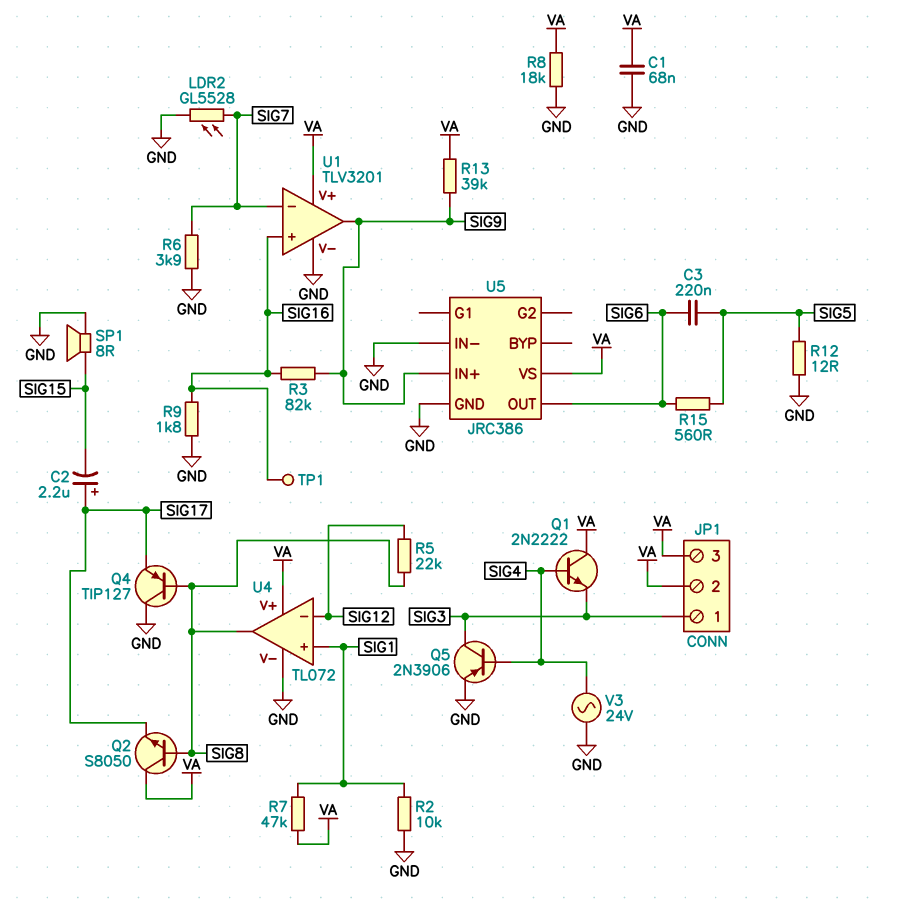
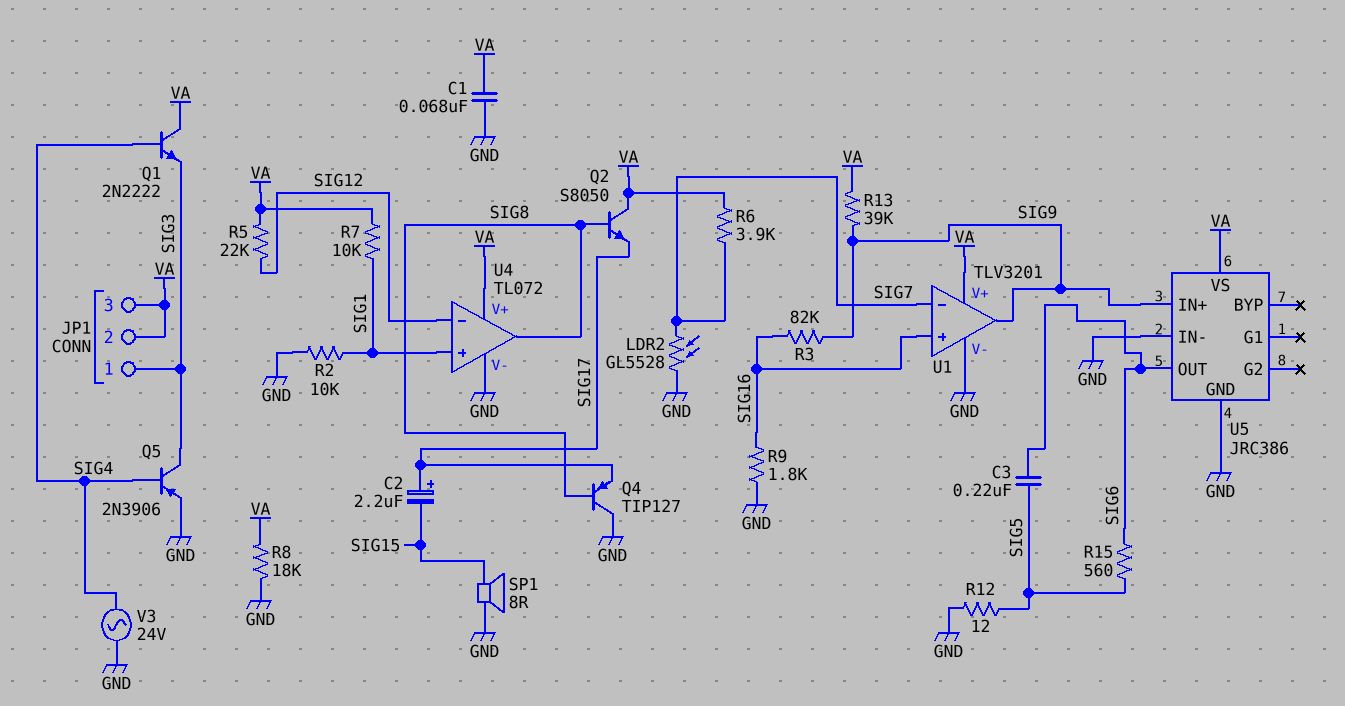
R5: 22k (SIG8, SIG12) -> 22k (SIG12, VA)
R6: 3.9k (GND, SIG7) -> 3.9k (SIG7, VA)
R7: 47k (SIG1, VA) -> 10k (SIG1, VA)
TP1: test point (SIG16) -> none

